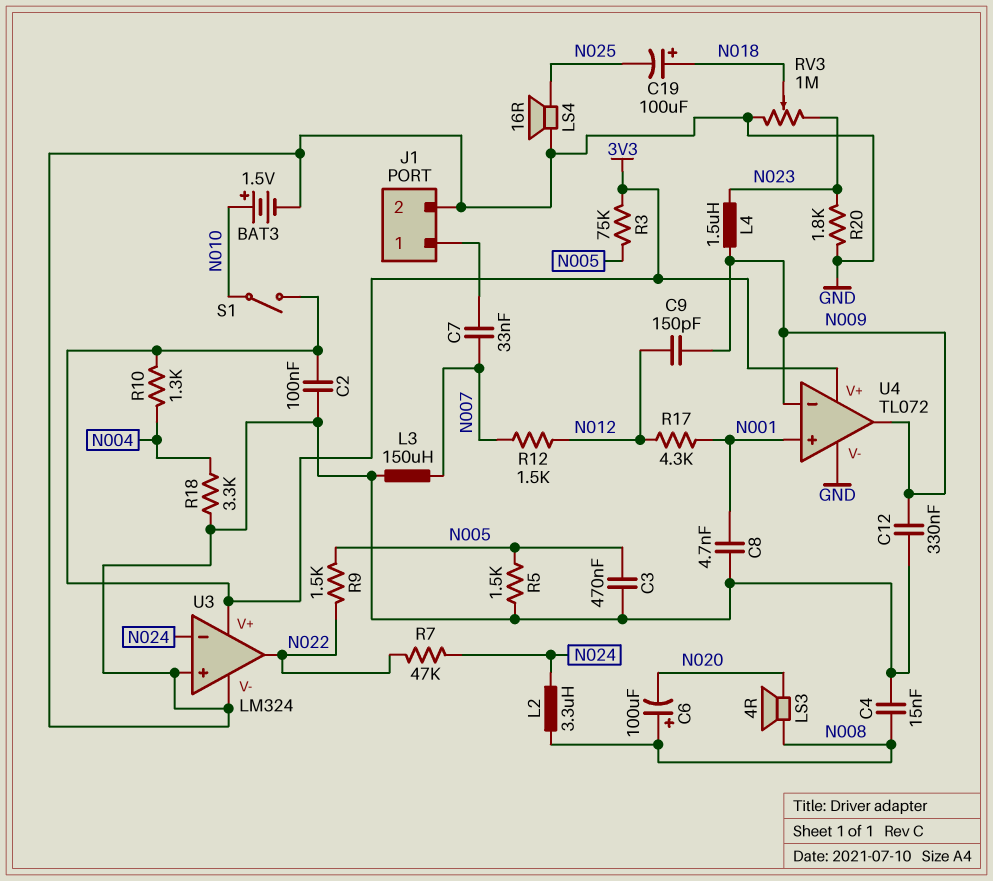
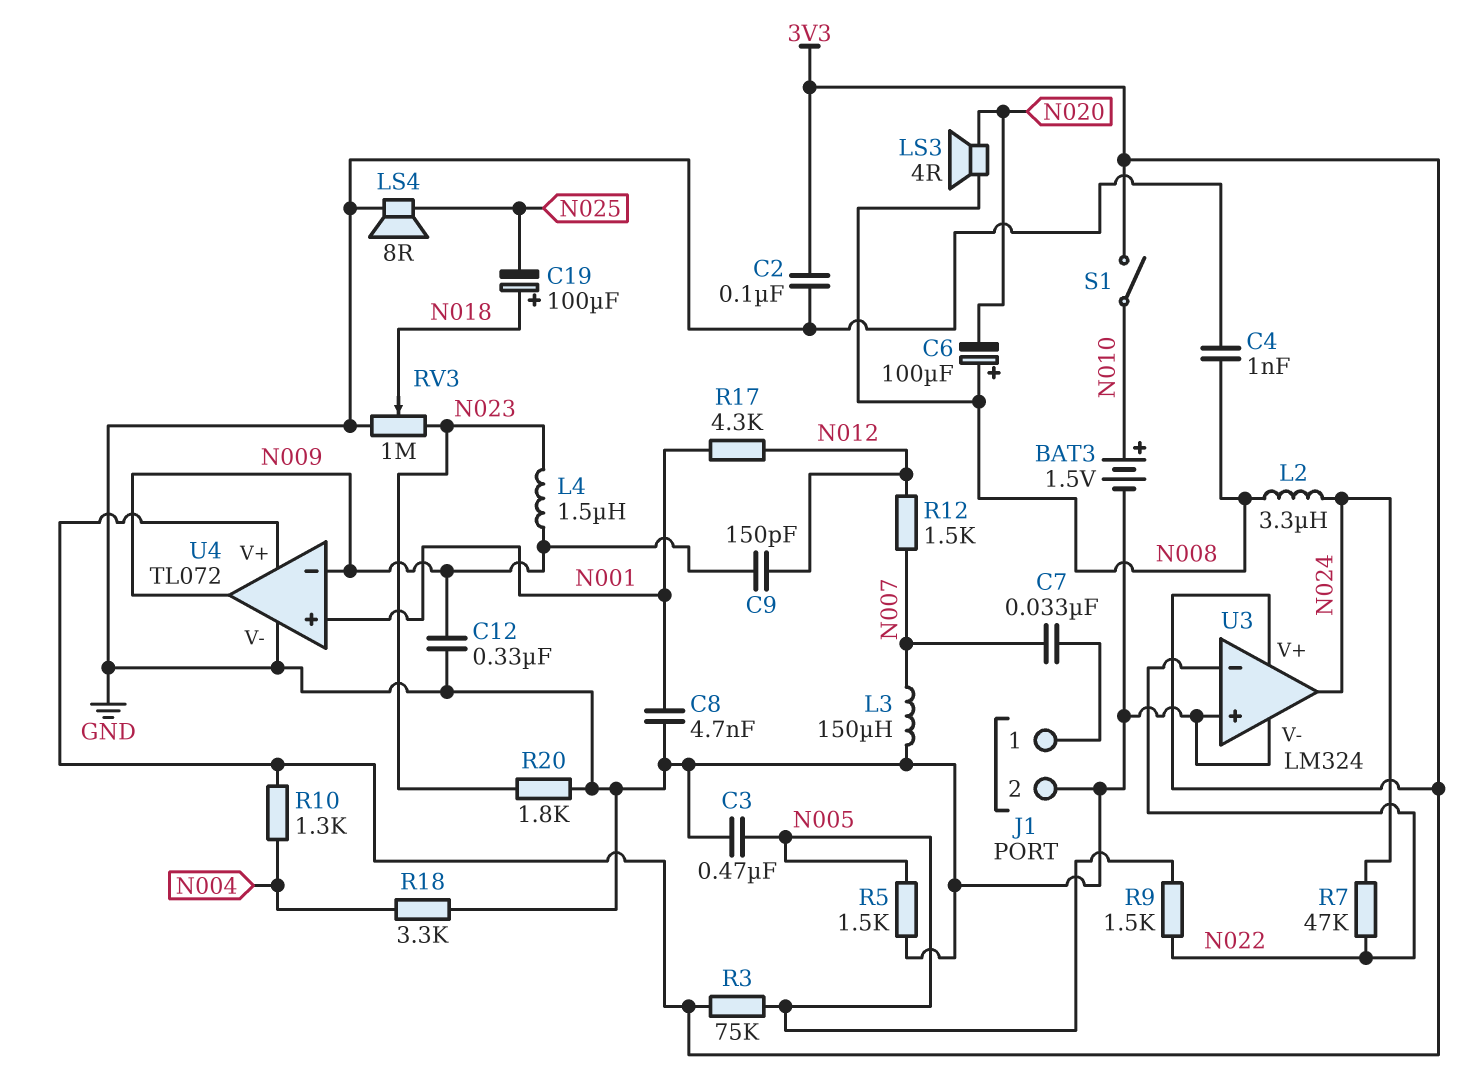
C4: 15nF (GND, N008) -> 1nF (GND, N008)
LS4: speaker 16R (GND, N025) -> speaker 8R (GND, N025)
U3 pin in-: N024 -> N022
U3 pin out: N022 -> N024

